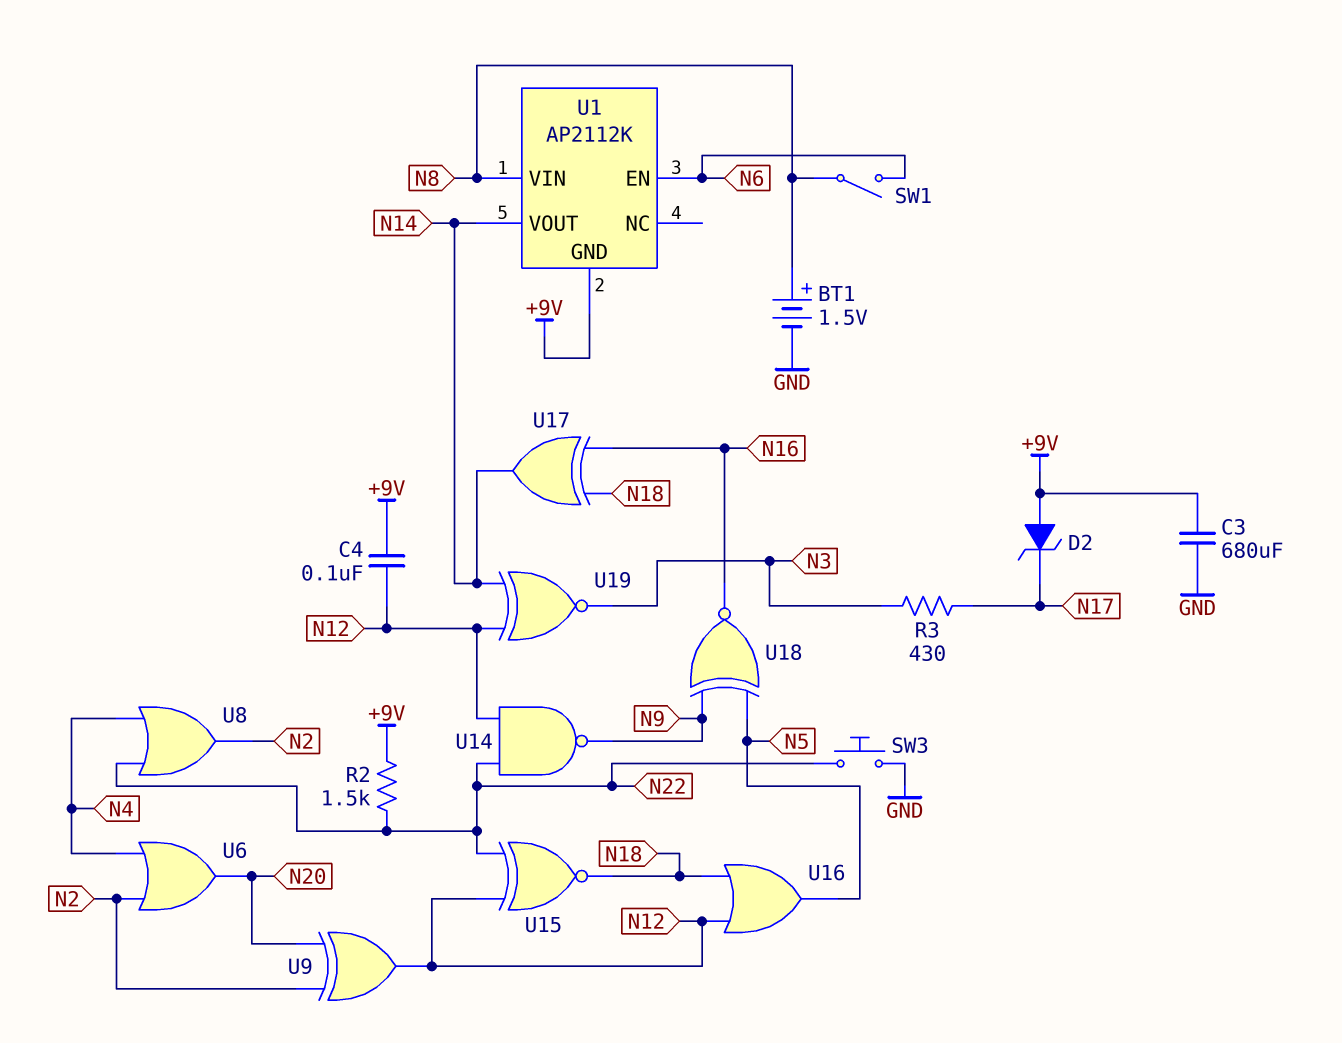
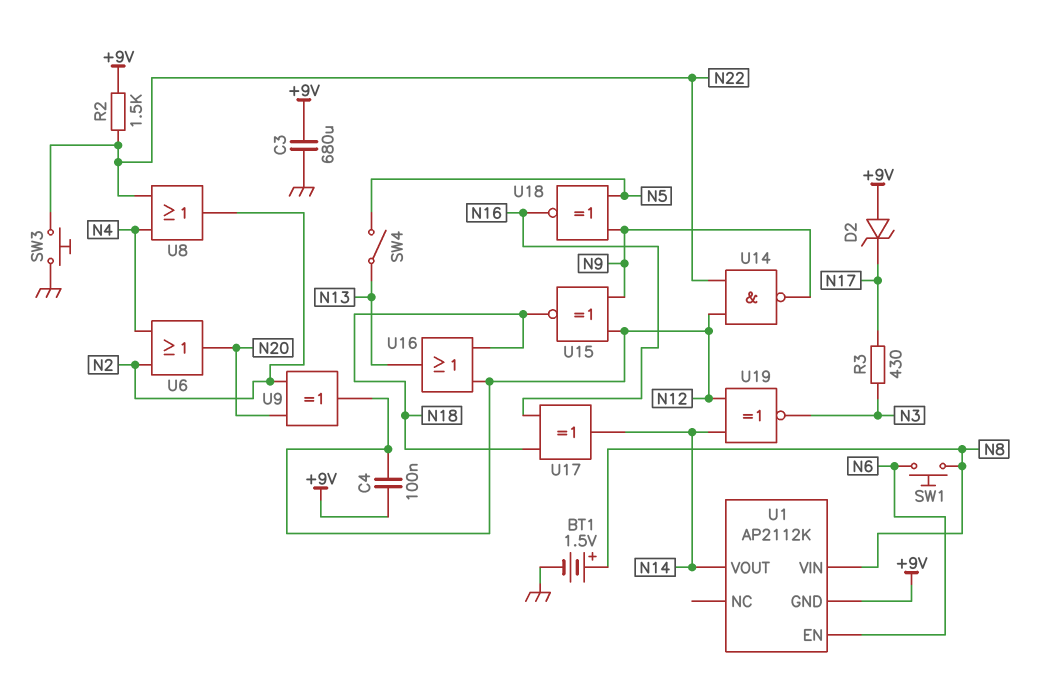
SW1: switch (N6, N8) -> button (N6, N8)
SW4: none -> switch (N5, N13)
U15: XNOR (in N12, in N22, out N18) -> XNOR (in N9, in N12, out N18)
U16: OR (in N12, in N18, out N5) -> OR (in N12, in N18, out N13)

